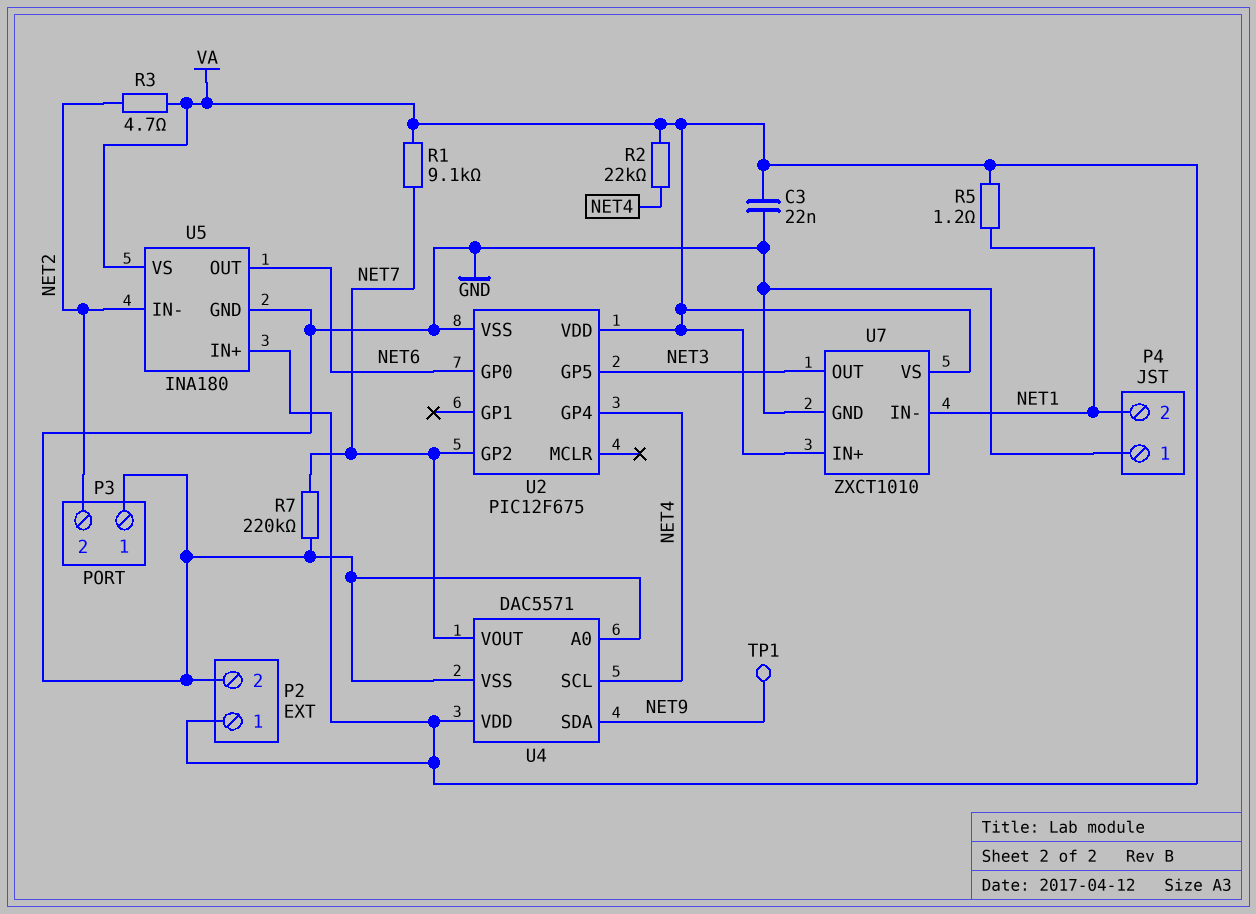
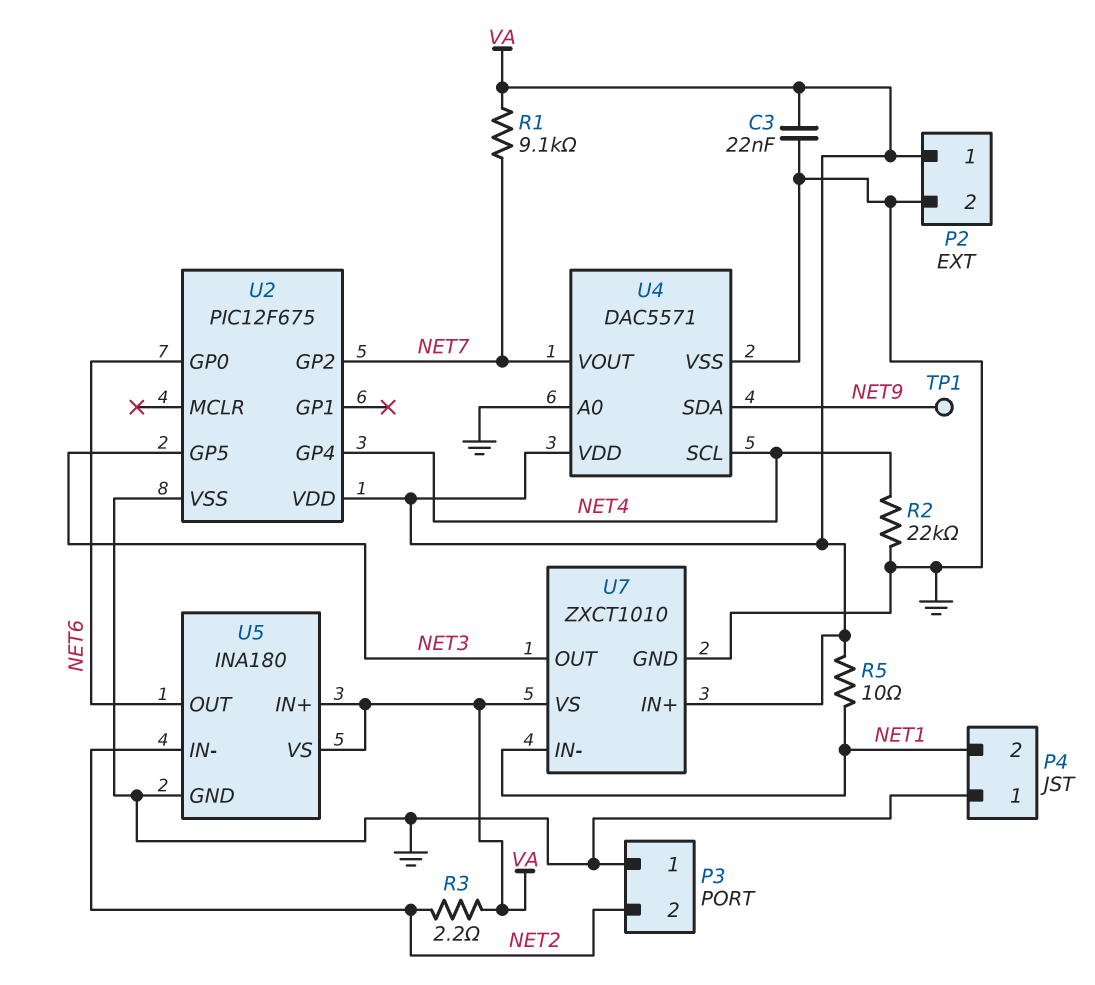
R2: 22k (NET4, VA) -> 22k (GND, NET4)
R3: 4.7 (NET2, VA) -> 2.2 (NET2, VA)
R5: 1.2 (NET1, VA) -> 10 (NET1, VA)
R7: 220k (GND, NET7) -> none

